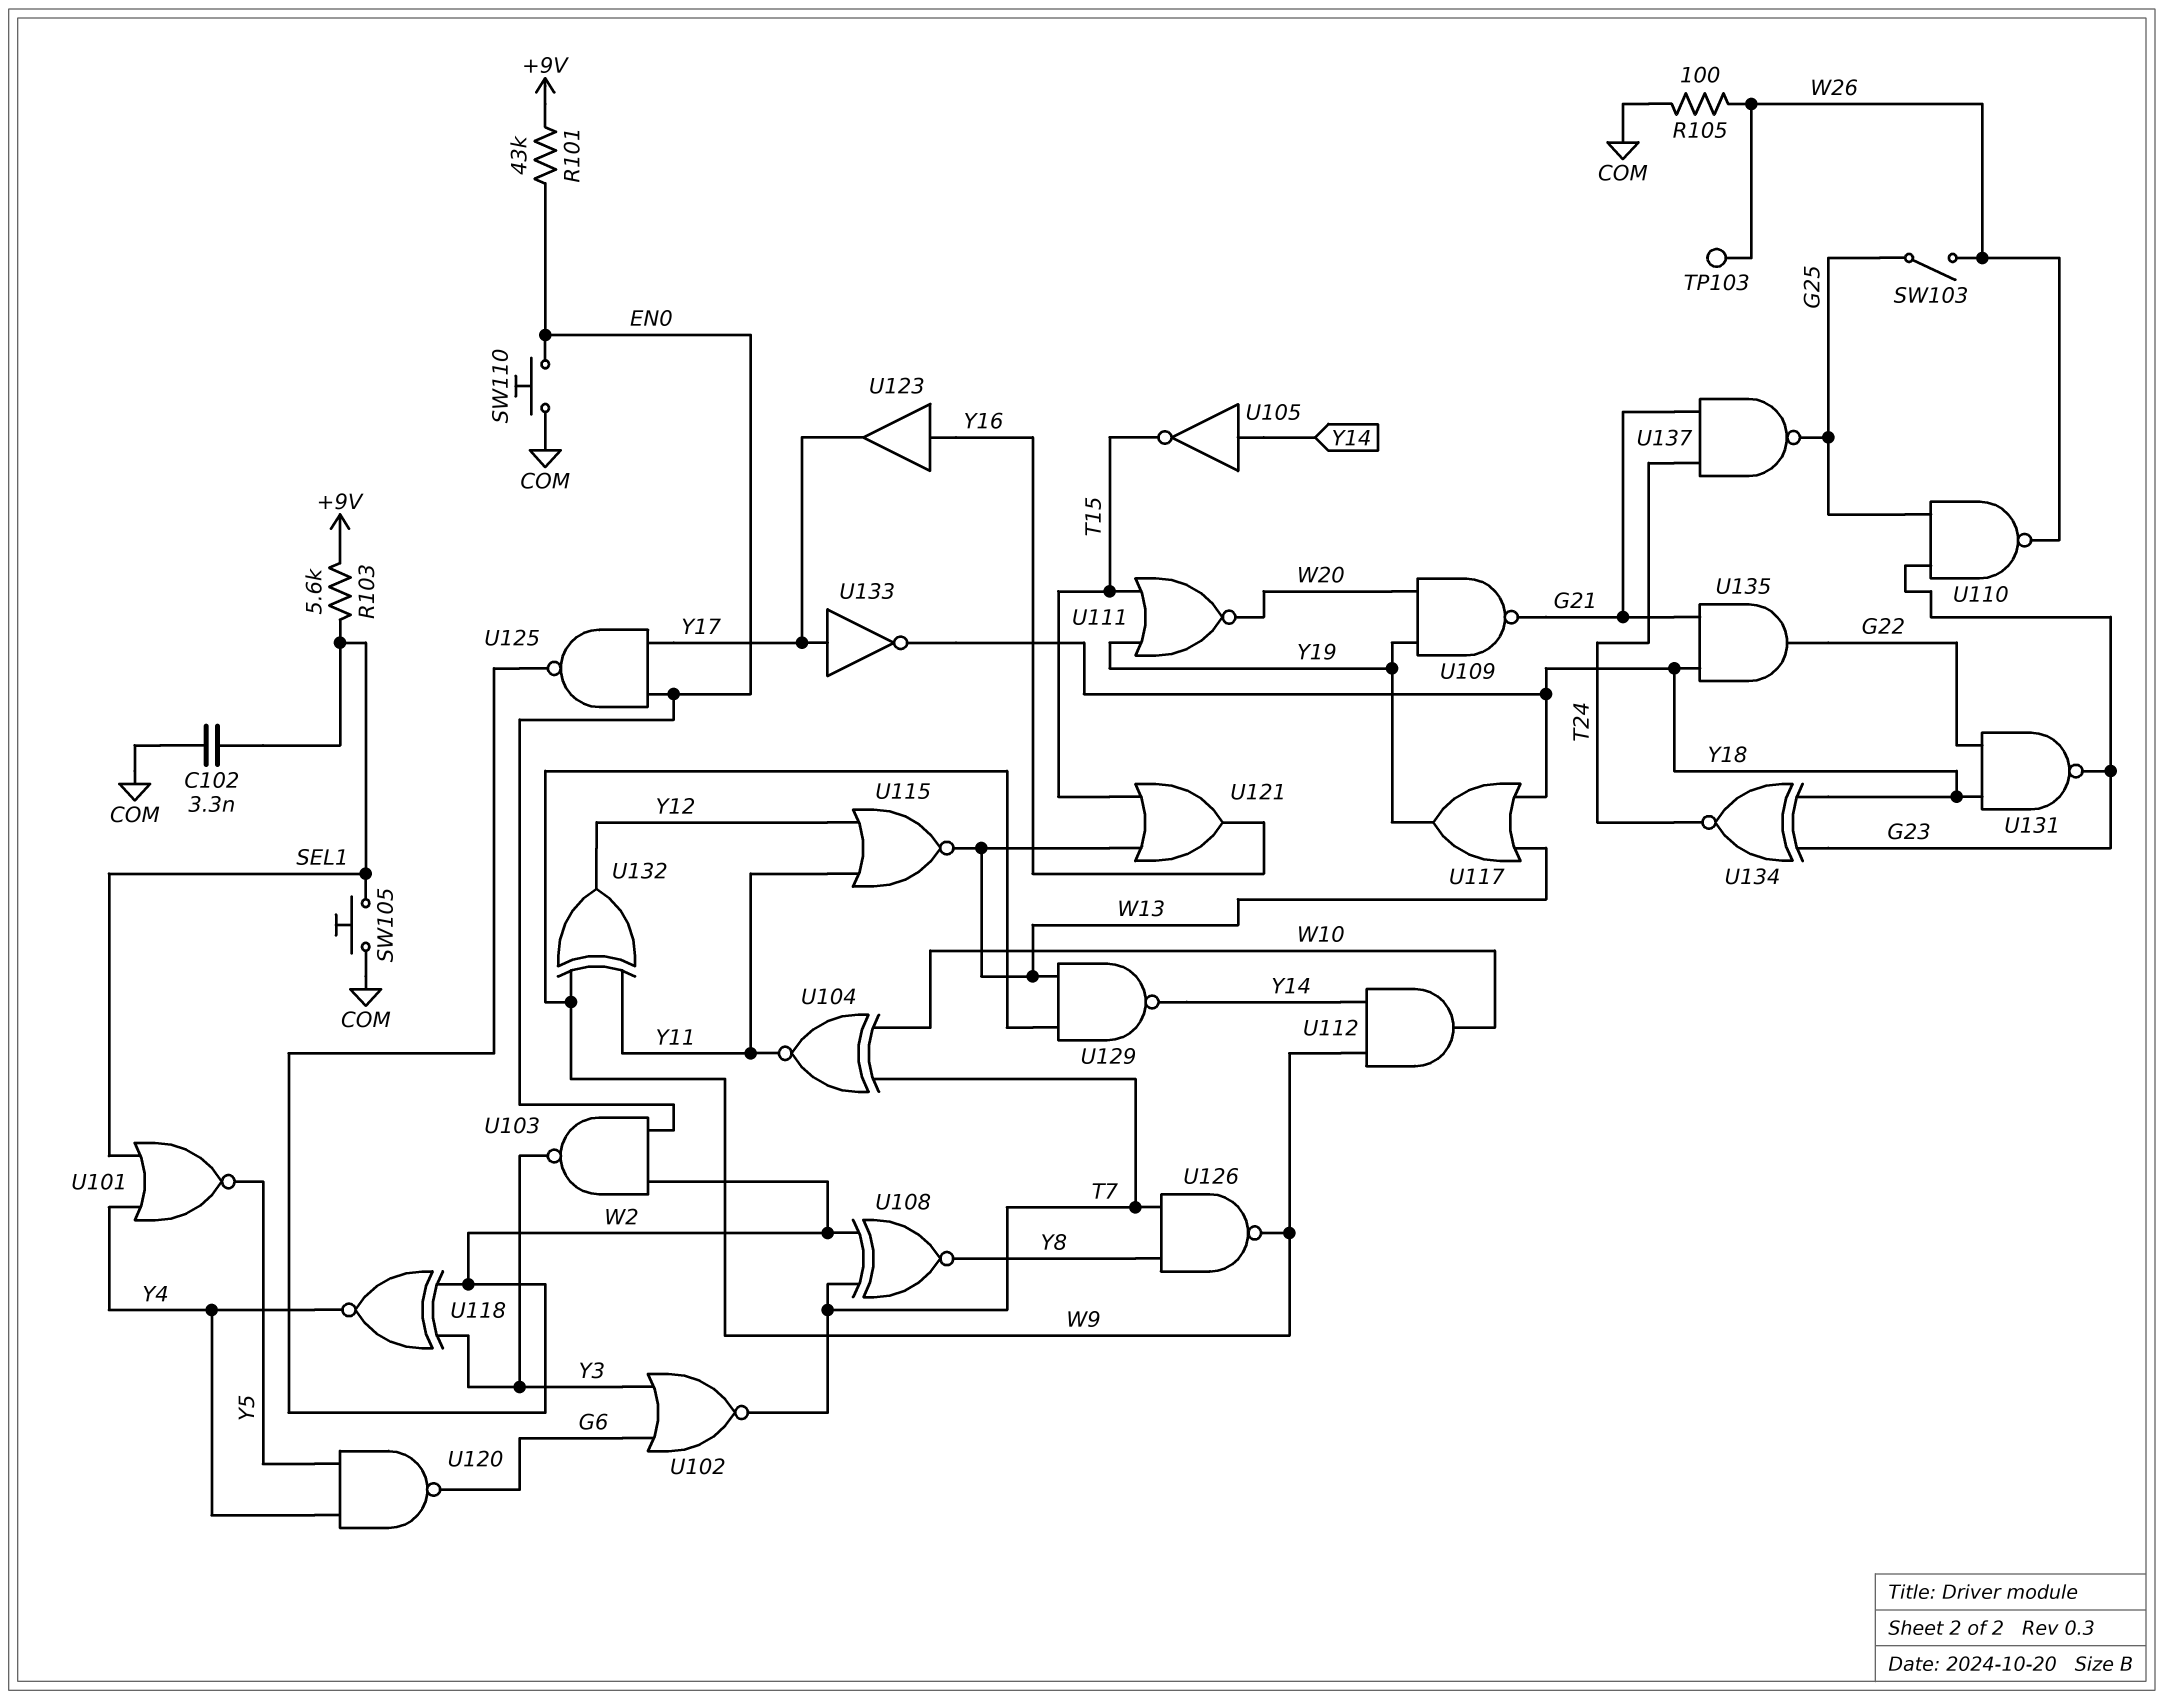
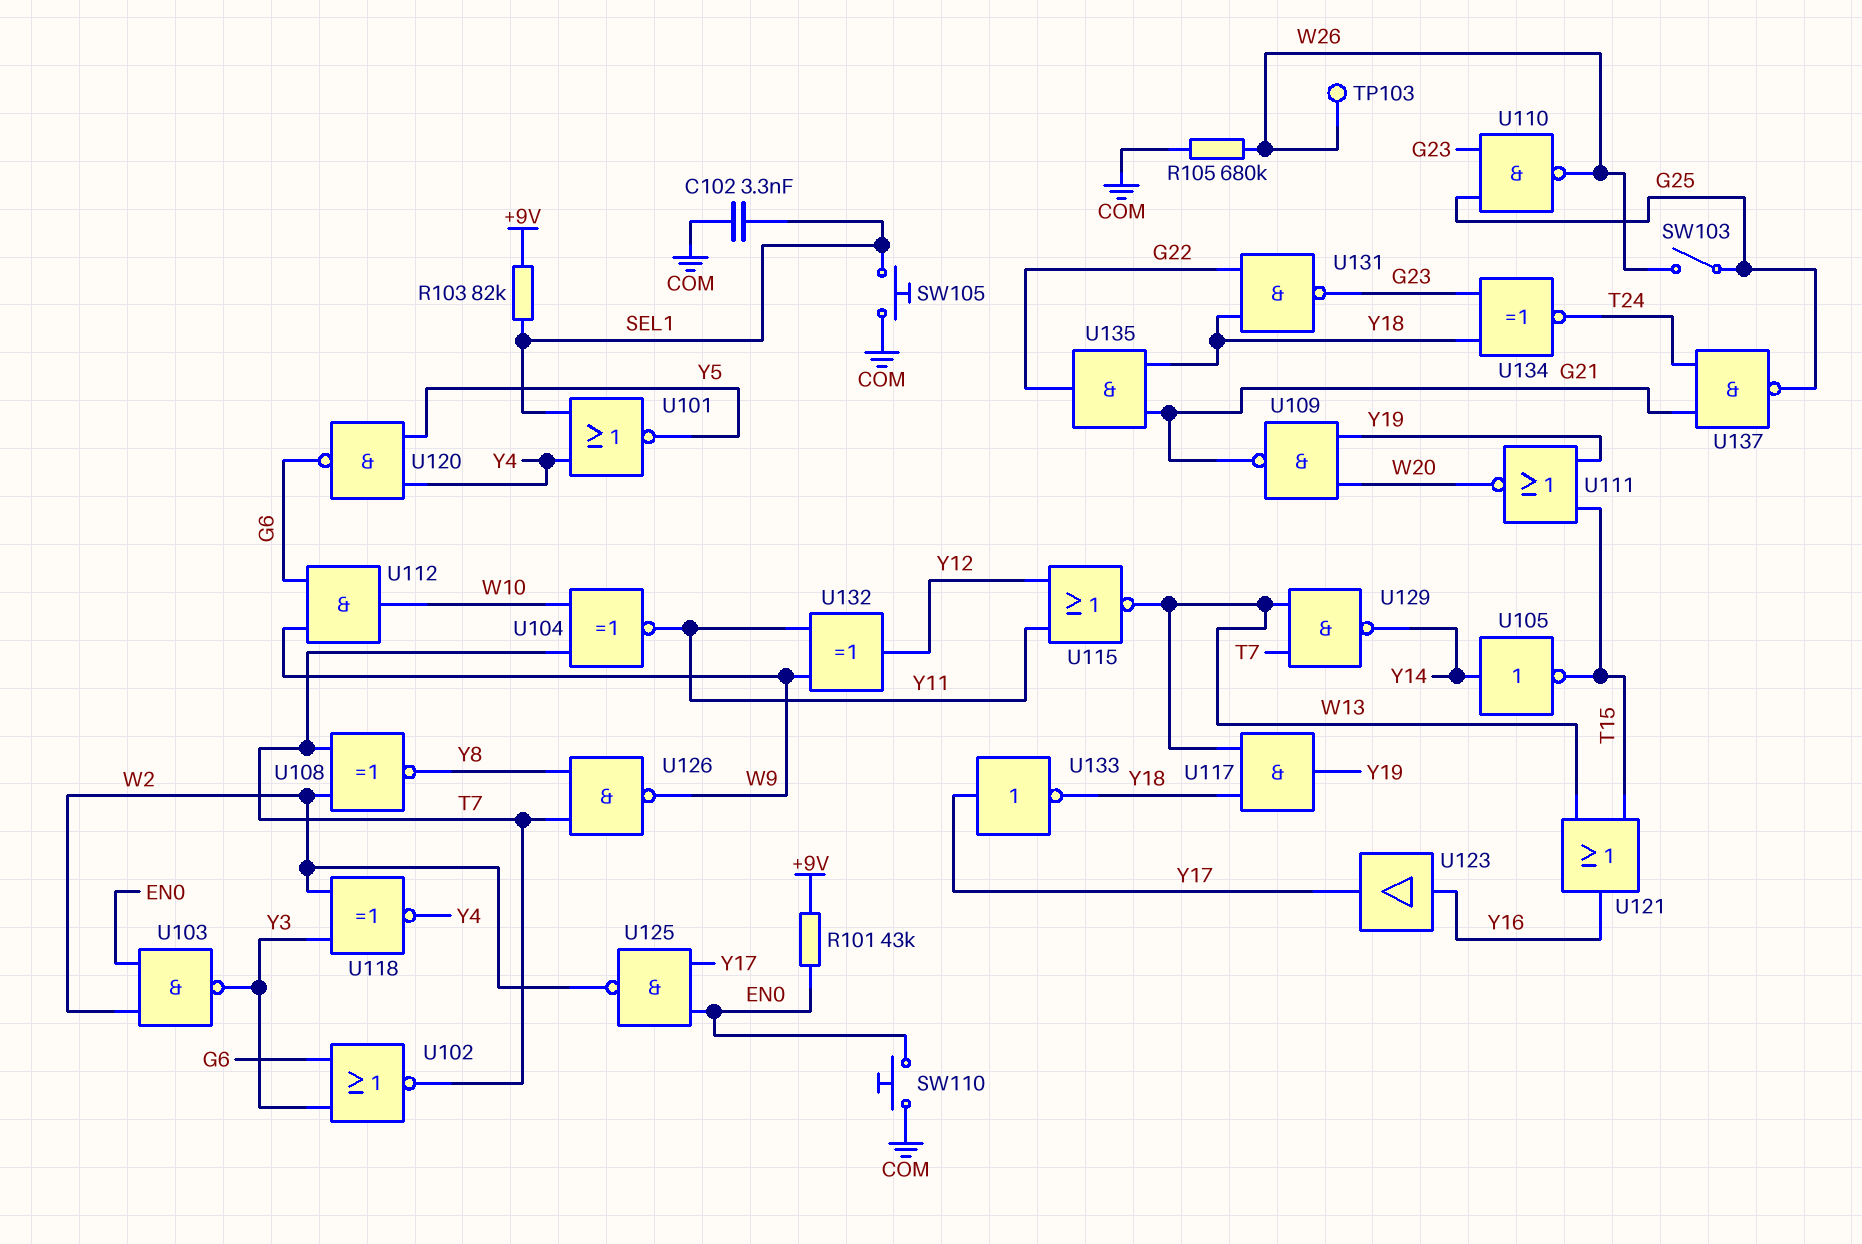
R103: 5.6k (+9V, SEL1) -> 82k (+9V, SEL1)
R105: 100 (COM, W26) -> 680k (COM, W26)
U112: AND (in W9, in Y14, out W10) -> AND (in G6, in W9, out W10)
U117: OR (in W13, in Y18, out Y19) -> AND (in W13, in Y18, out Y19)
U129: NAND (in W9, in W13, out Y14) -> NAND (in T7, in W13, out Y14)

